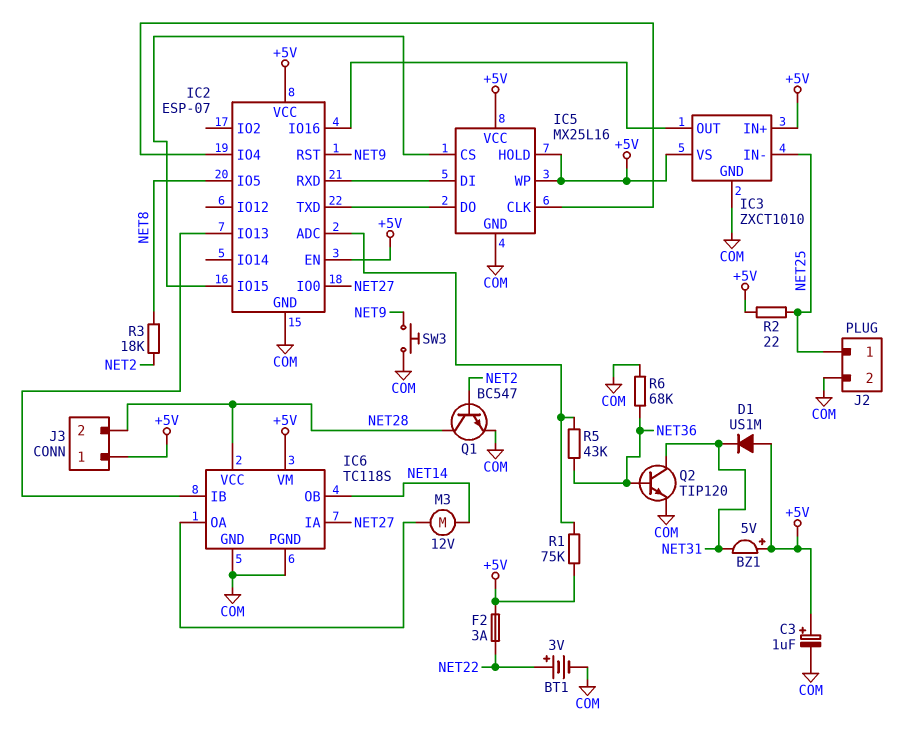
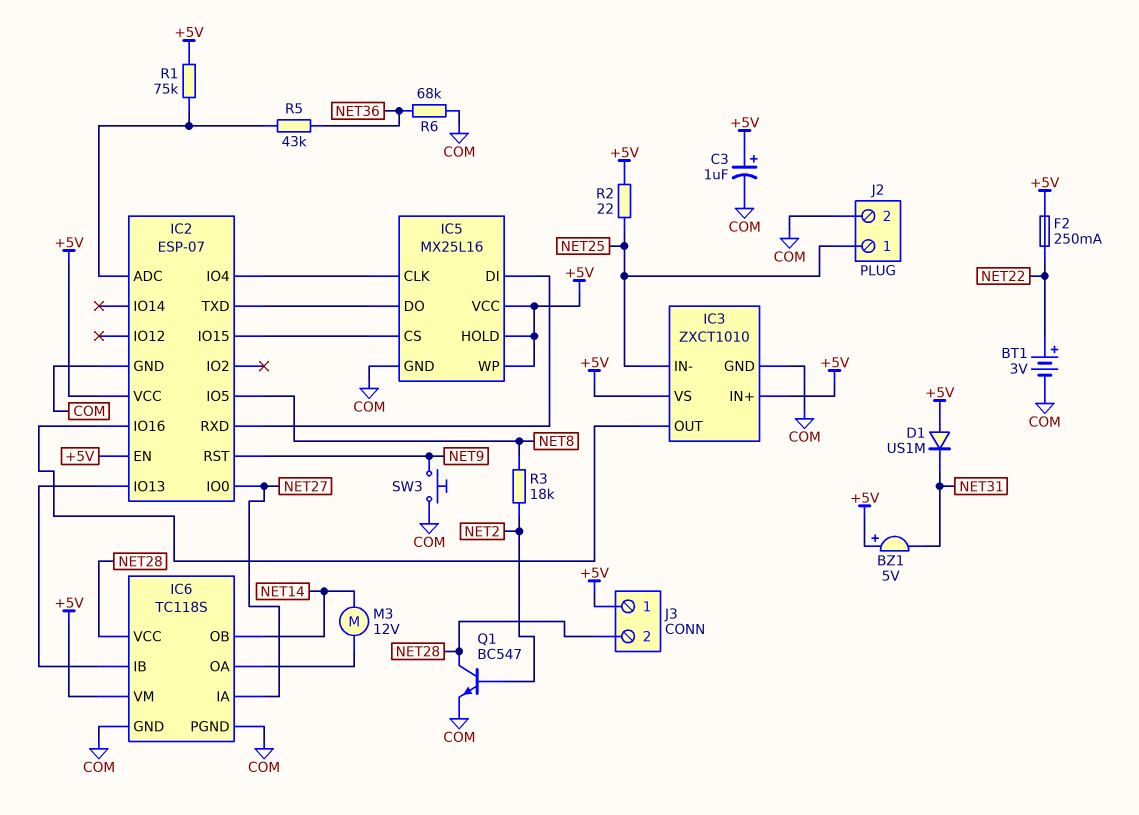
F2: 3A (+5V, NET22) -> 250mA (+5V, NET22)
Q2: NPN TIP120 (B NET36, C NET31, E COM) -> none

